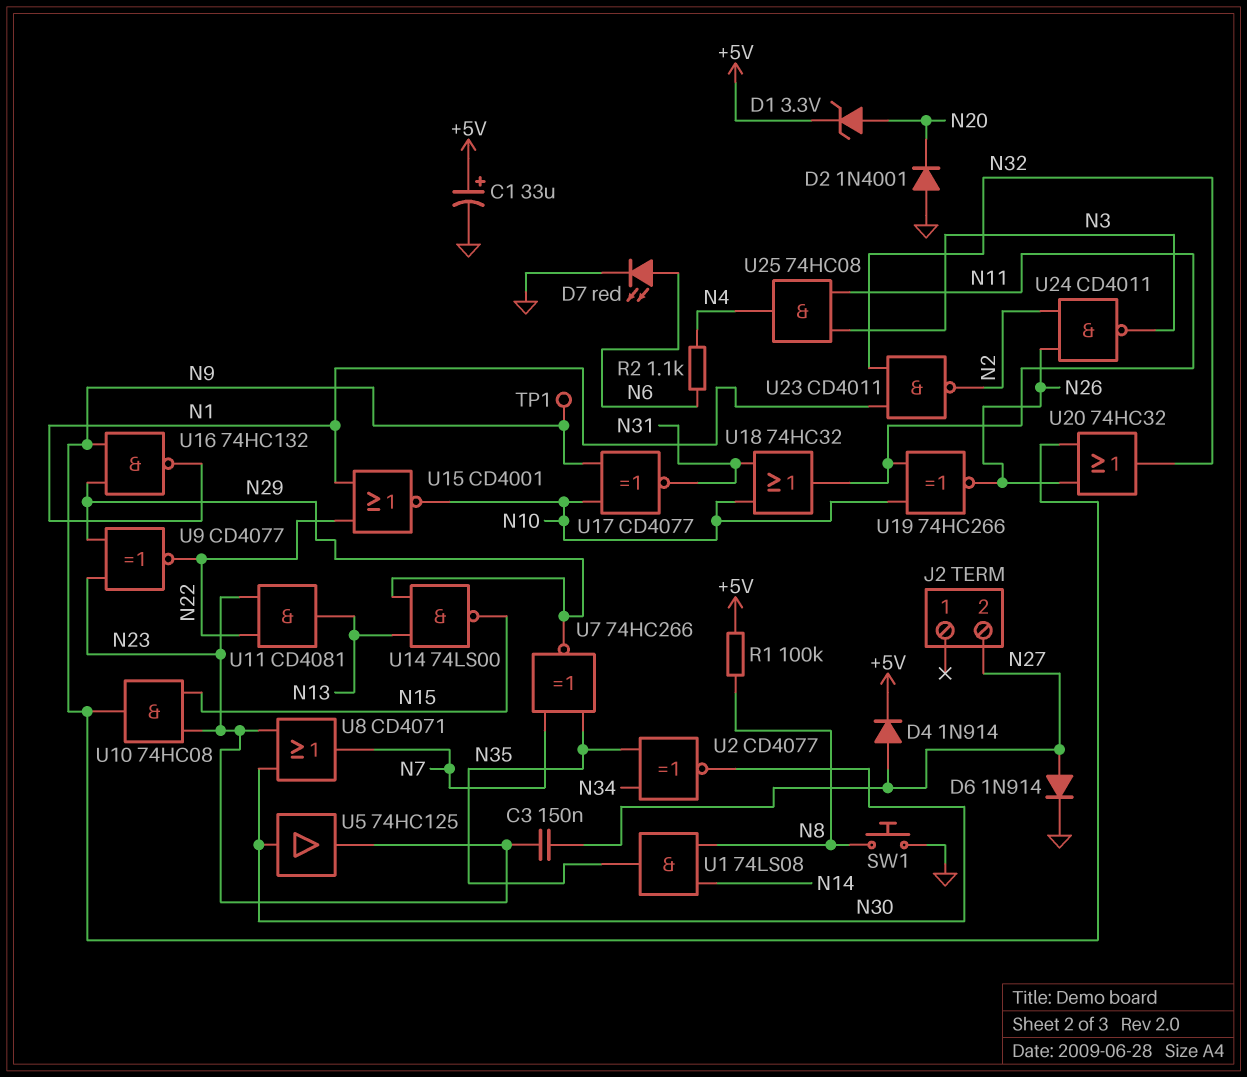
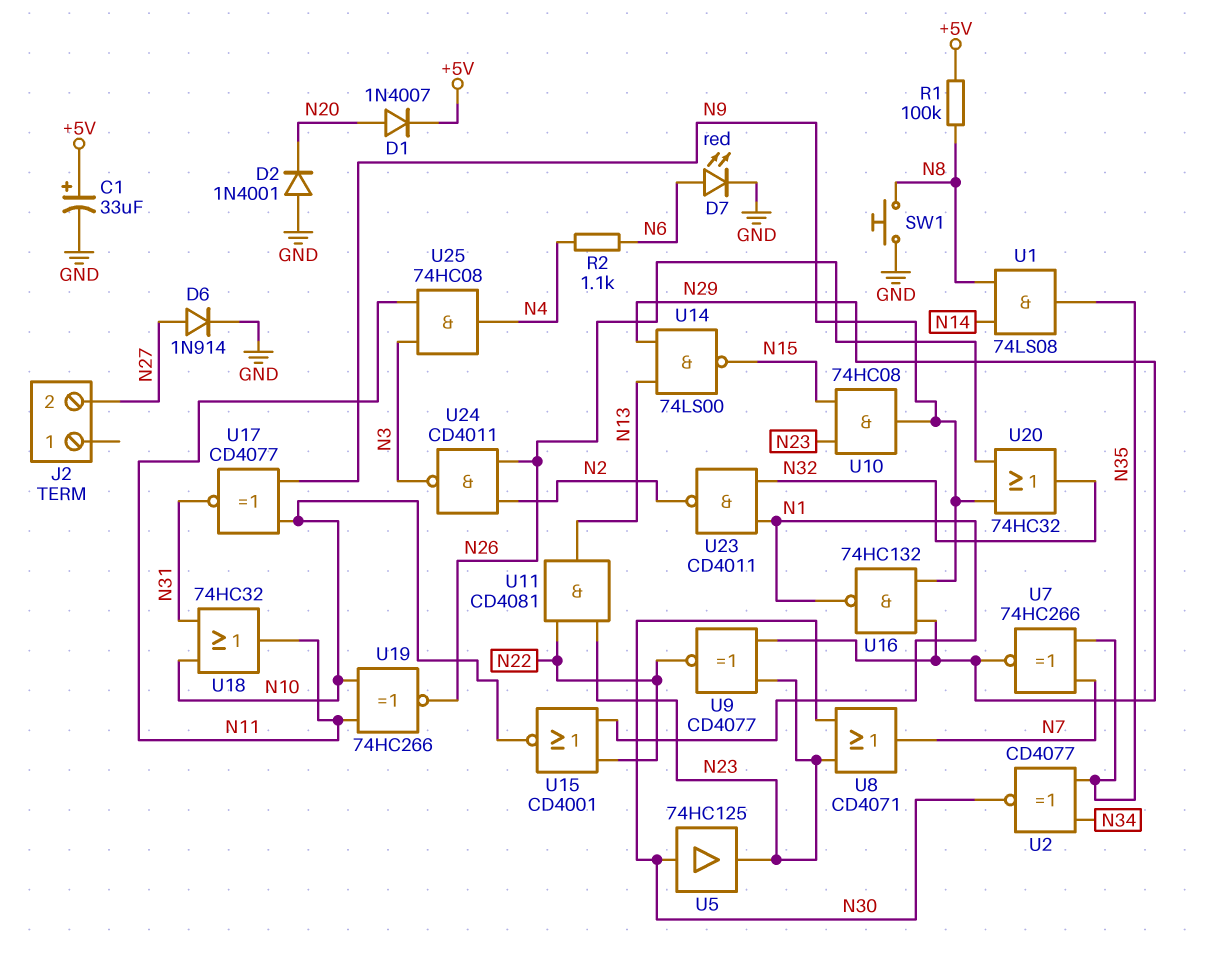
C3: 150nF (N23, N27) -> none
D1: zener 3.3V (A N20, K +5V) -> diode 1N4007 (A N20, K +5V)
D4: diode 1N914 (A N27, K +5V) -> none
TP1: test point (N9) -> none

